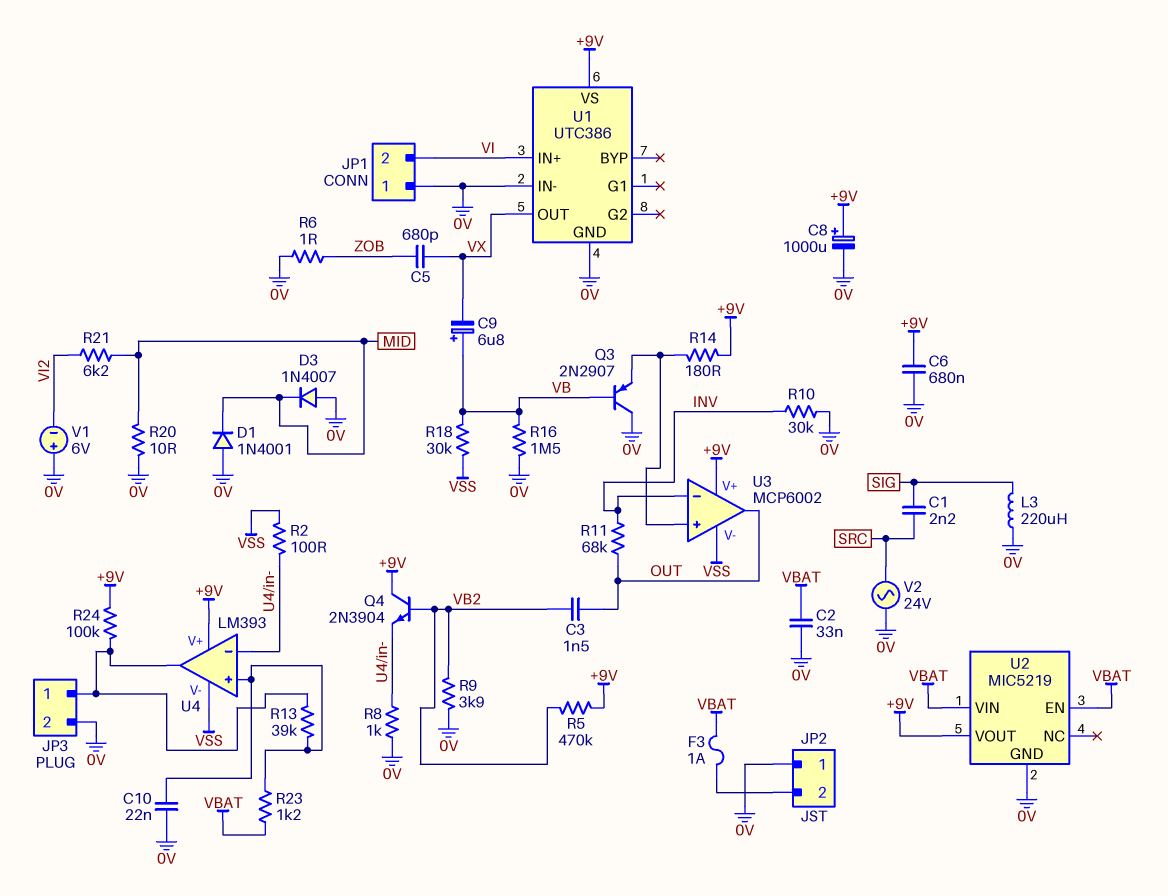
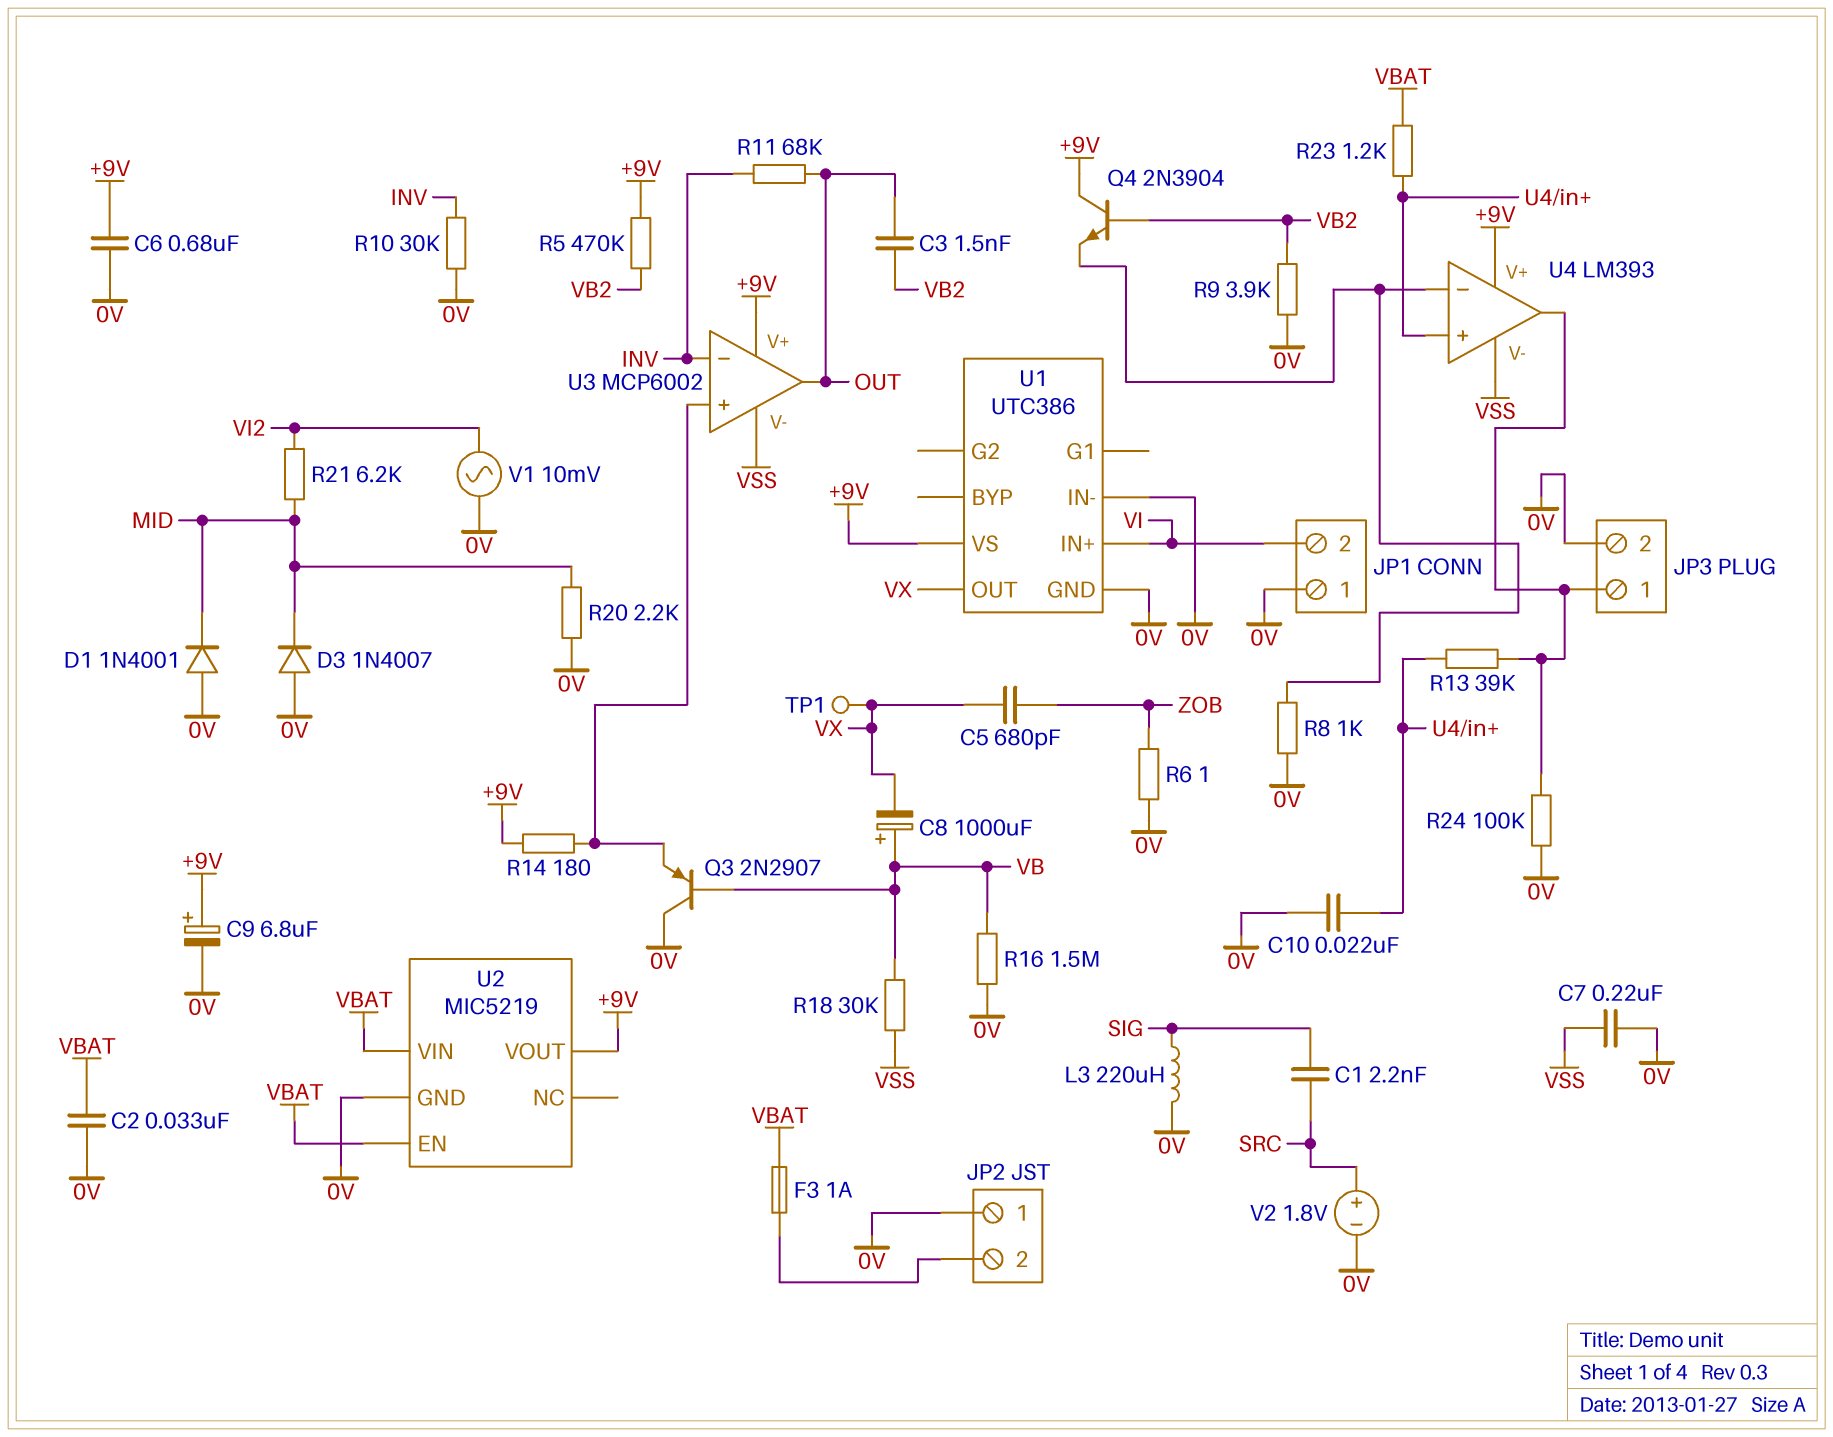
C7: none -> 220nF (0V, VSS)
C8: 1000uF (plus +9V, minus 0V) -> 1000uF (plus VB, minus VX)
C9: 6.8uF (plus VB, minus VX) -> 6.8uF (plus +9V, minus 0V)
R2: 100 (U4/in-, VSS) -> none
R20: 10 (0V, MID) -> 2.2k (0V, MID)
R24: 100k (+9V, JP3/1) -> 100k (0V, JP3/1)
TP1: none -> test point (VX)
V1: 6V (plus 0V, minus VI2) -> AC 10mV (0V, VI2)
V2: AC 24V (0V, SRC) -> 1.8V (plus SRC, minus 0V)

